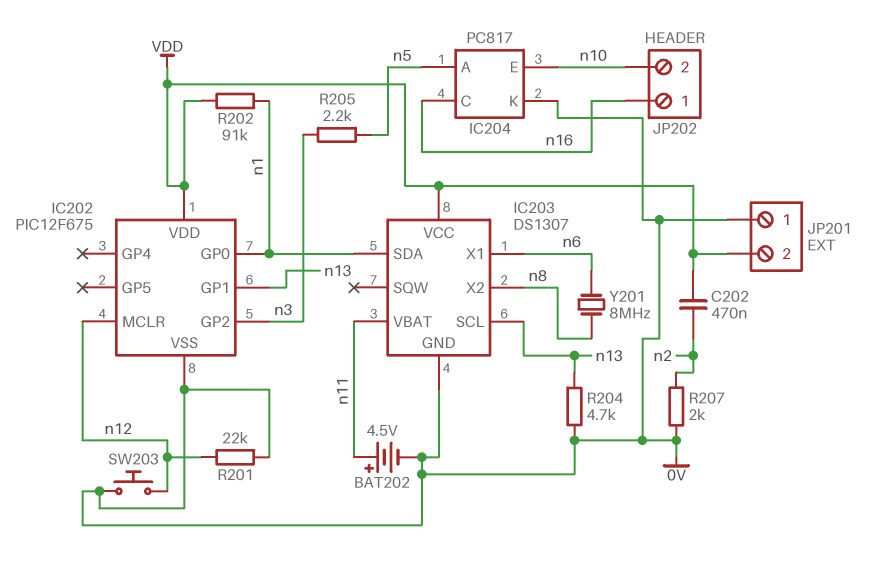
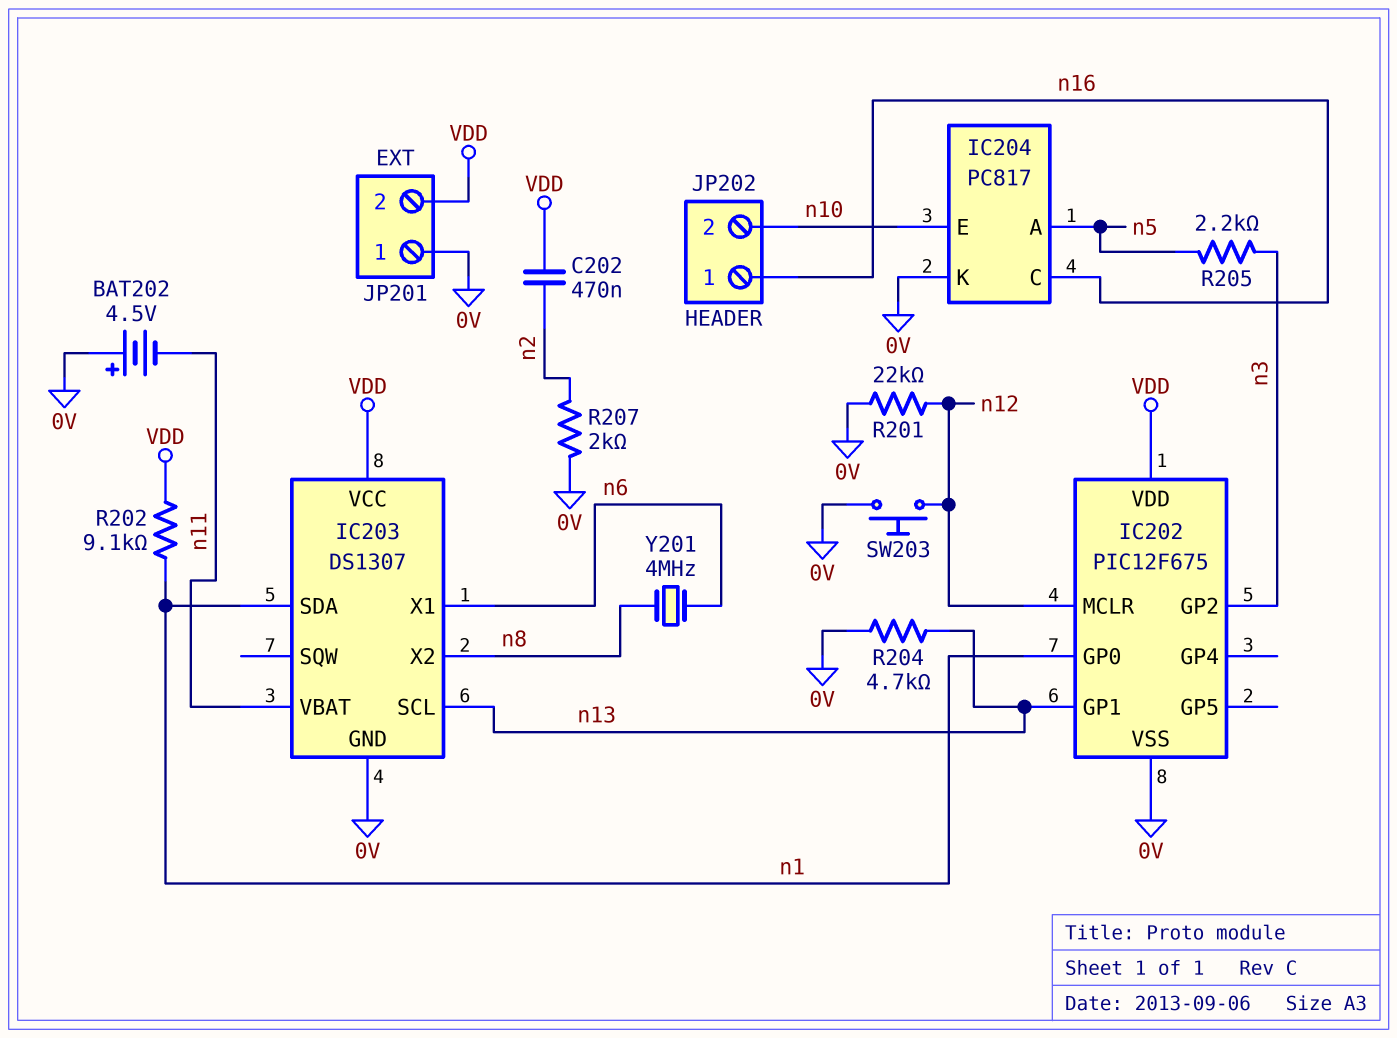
BAT202: 4.5V (plus n11, minus 0V) -> 4.5V (plus 0V, minus n11)
R202: 91k (VDD, n1) -> 9.1k (VDD, n1)
Y201: 8MHz (n6, n8) -> 4MHz (n6, n8)

